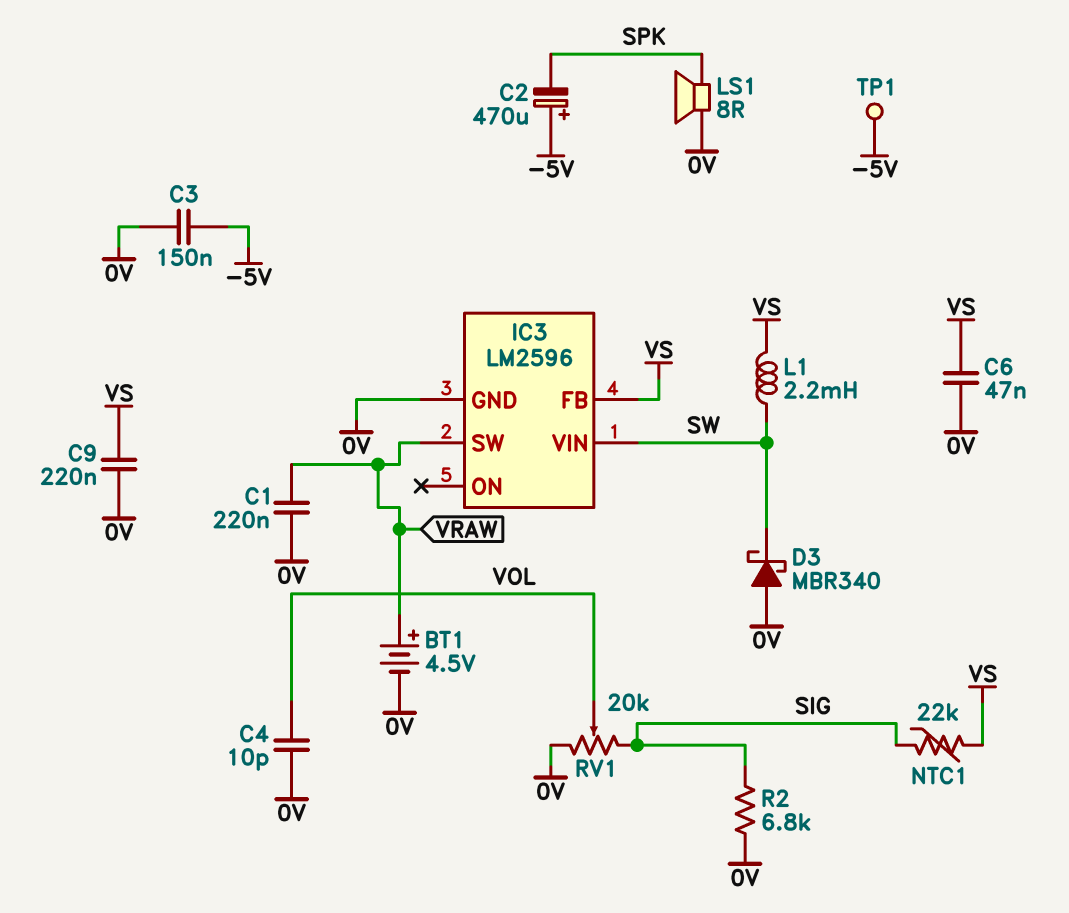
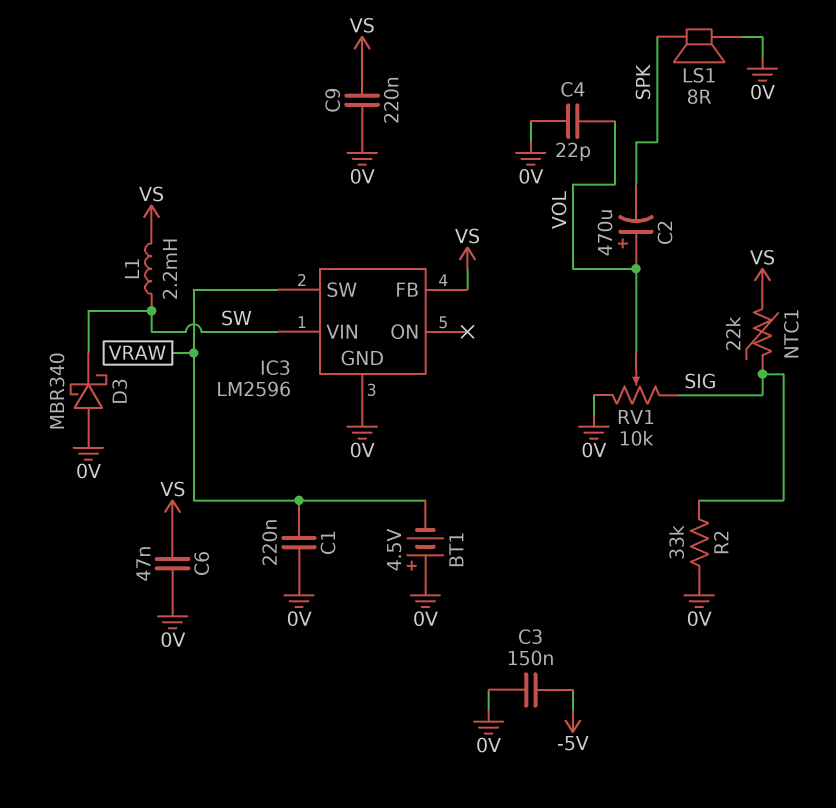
BT1: 4.5V (plus VRAW, minus 0V) -> 4.5V (plus 0V, minus VRAW)
C2: 470uF (plus -5V, minus SPK) -> 470uF (plus VOL, minus SPK)
C4: 10pF (0V, VOL) -> 22pF (0V, VOL)
R2: 6.8k (0V, SIG) -> 33k (0V, SIG)
RV1: 20k (0V, SIG, wiper VOL) -> 10k (0V, SIG, wiper VOL)
TP1: test point (-5V) -> none

